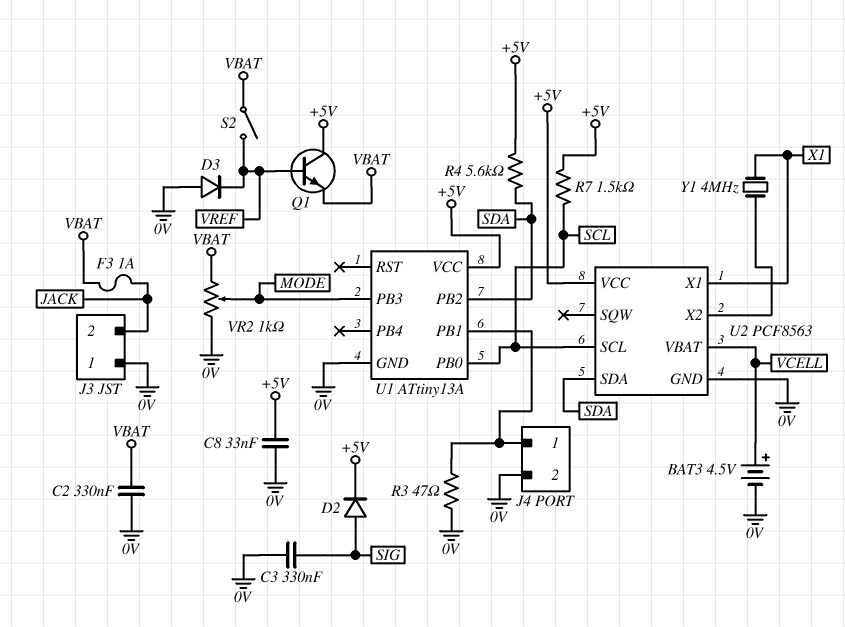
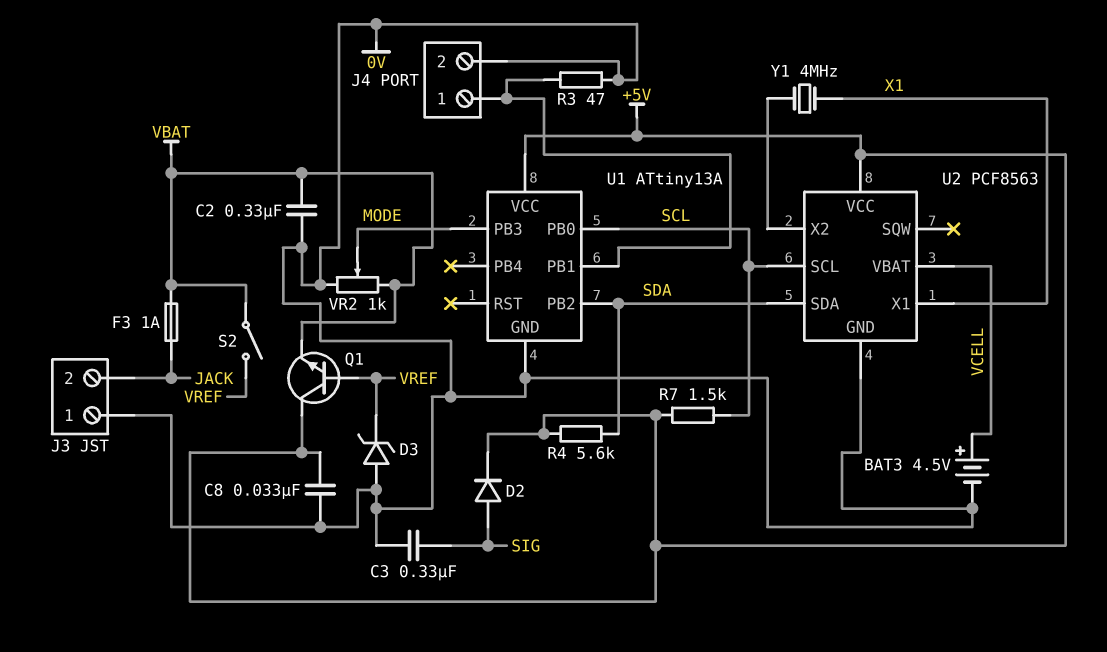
D3: diode (A 0V, K VREF) -> zener (A 0V, K VREF)

